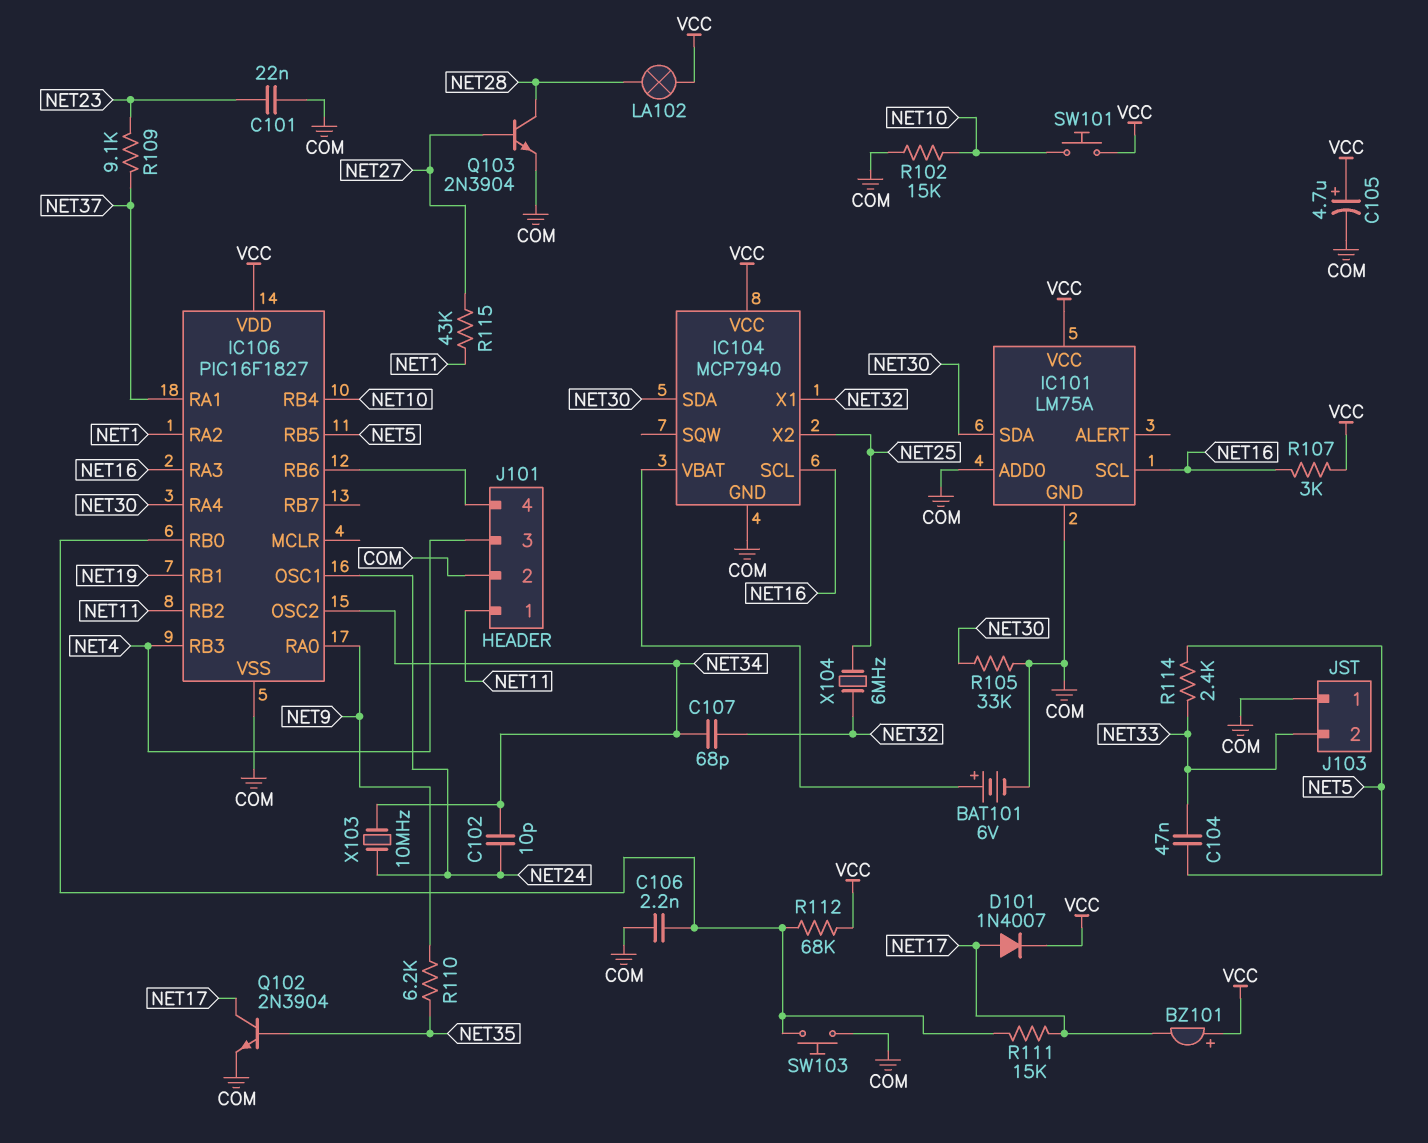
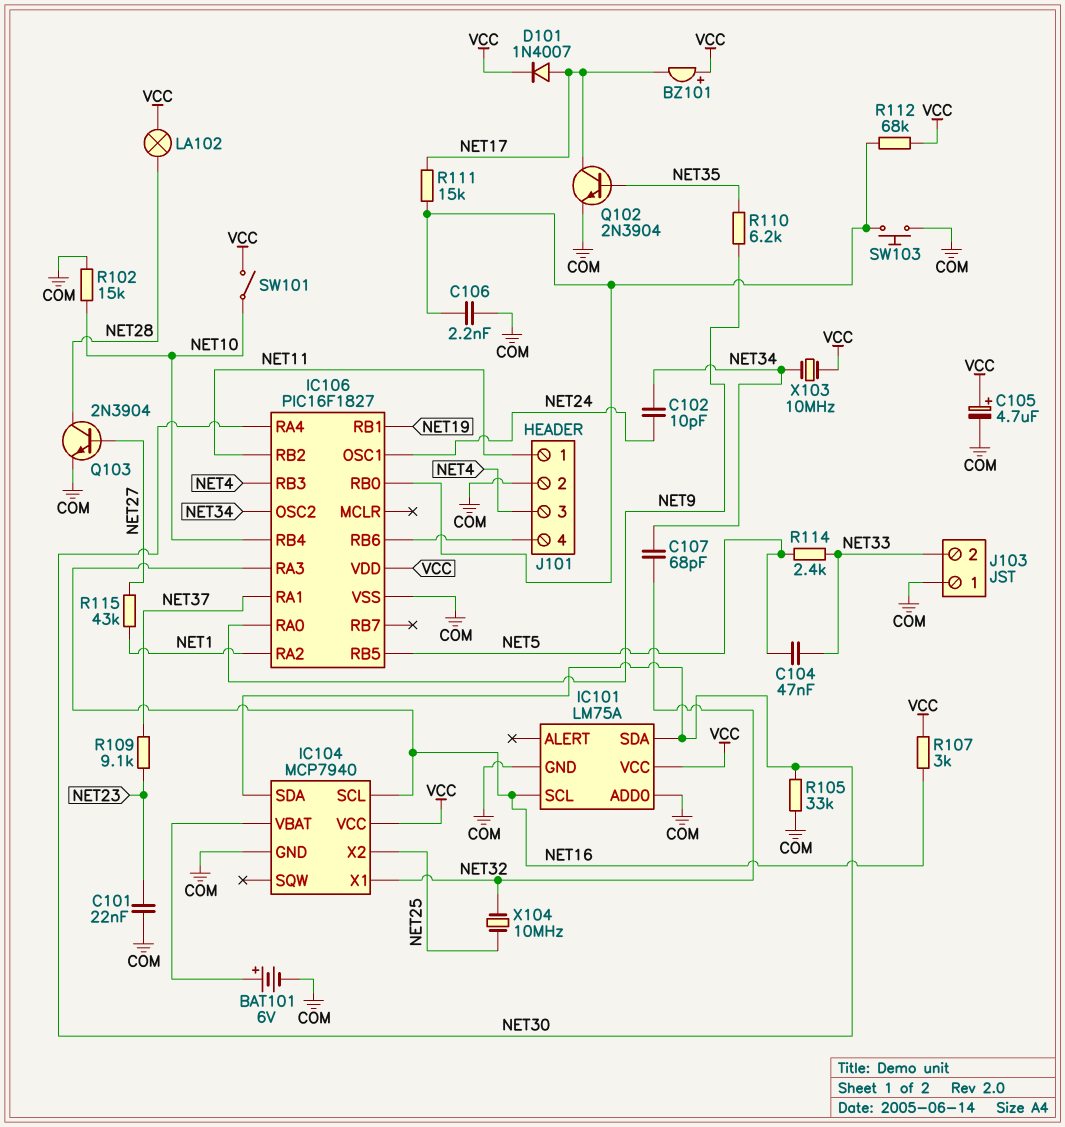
SW101: button (NET10, VCC) -> switch (NET10, VCC)
X103: 10MHz (NET24, NET34) -> 10MHz (NET34, VCC)
X104: 6MHz (NET25, NET32) -> 10MHz (NET25, NET32)

